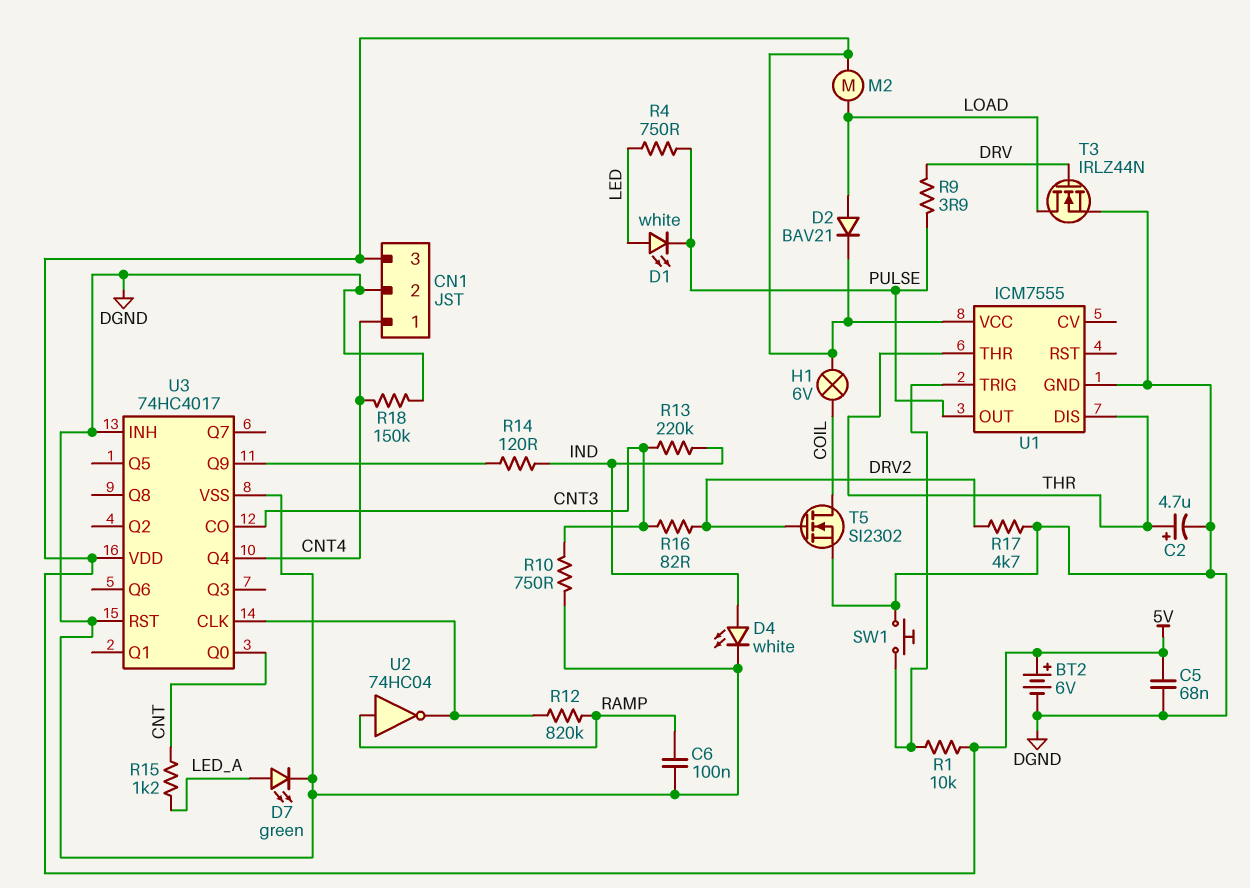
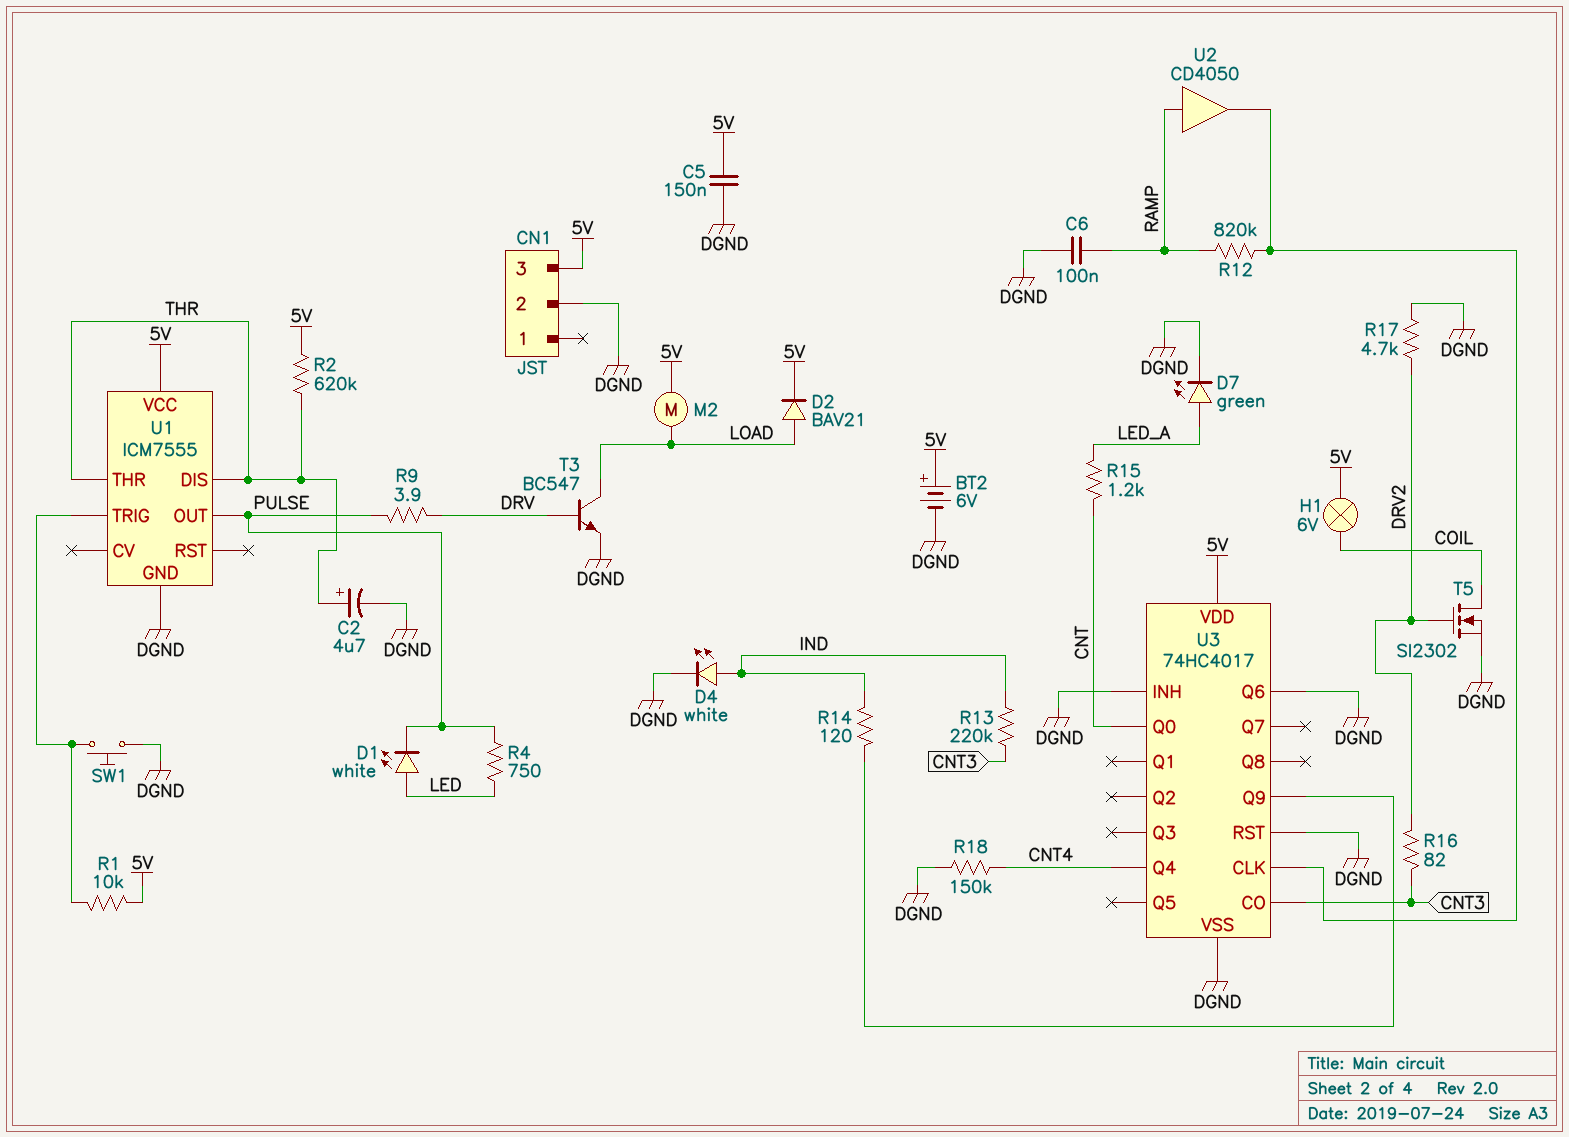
C5: 68nF (5V, DGND) -> 150nF (5V, DGND)
CN1 pin 1: CNT4 -> none
R2: none -> 620k (5V, THR)
R10: 750 (CNT3, DGND) -> none
T3: NMOS IRLZ44N (G DRV, D LOAD, S DGND) -> NPN BC547 (B DRV, C LOAD, E DGND)
U2: NOT 74HC04 (in RAMP, out U3/CLK) -> buffer CD4050 (in RAMP, out U3/CLK)
U3 pin Q6: none -> DGND

